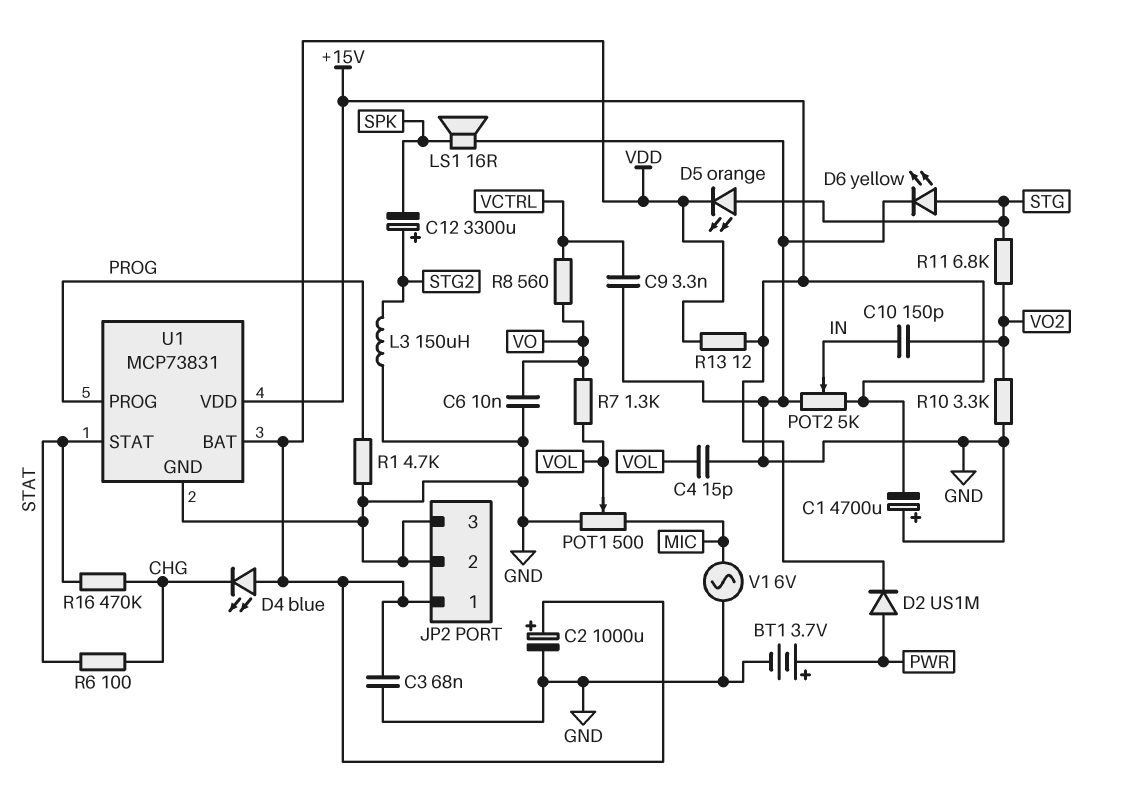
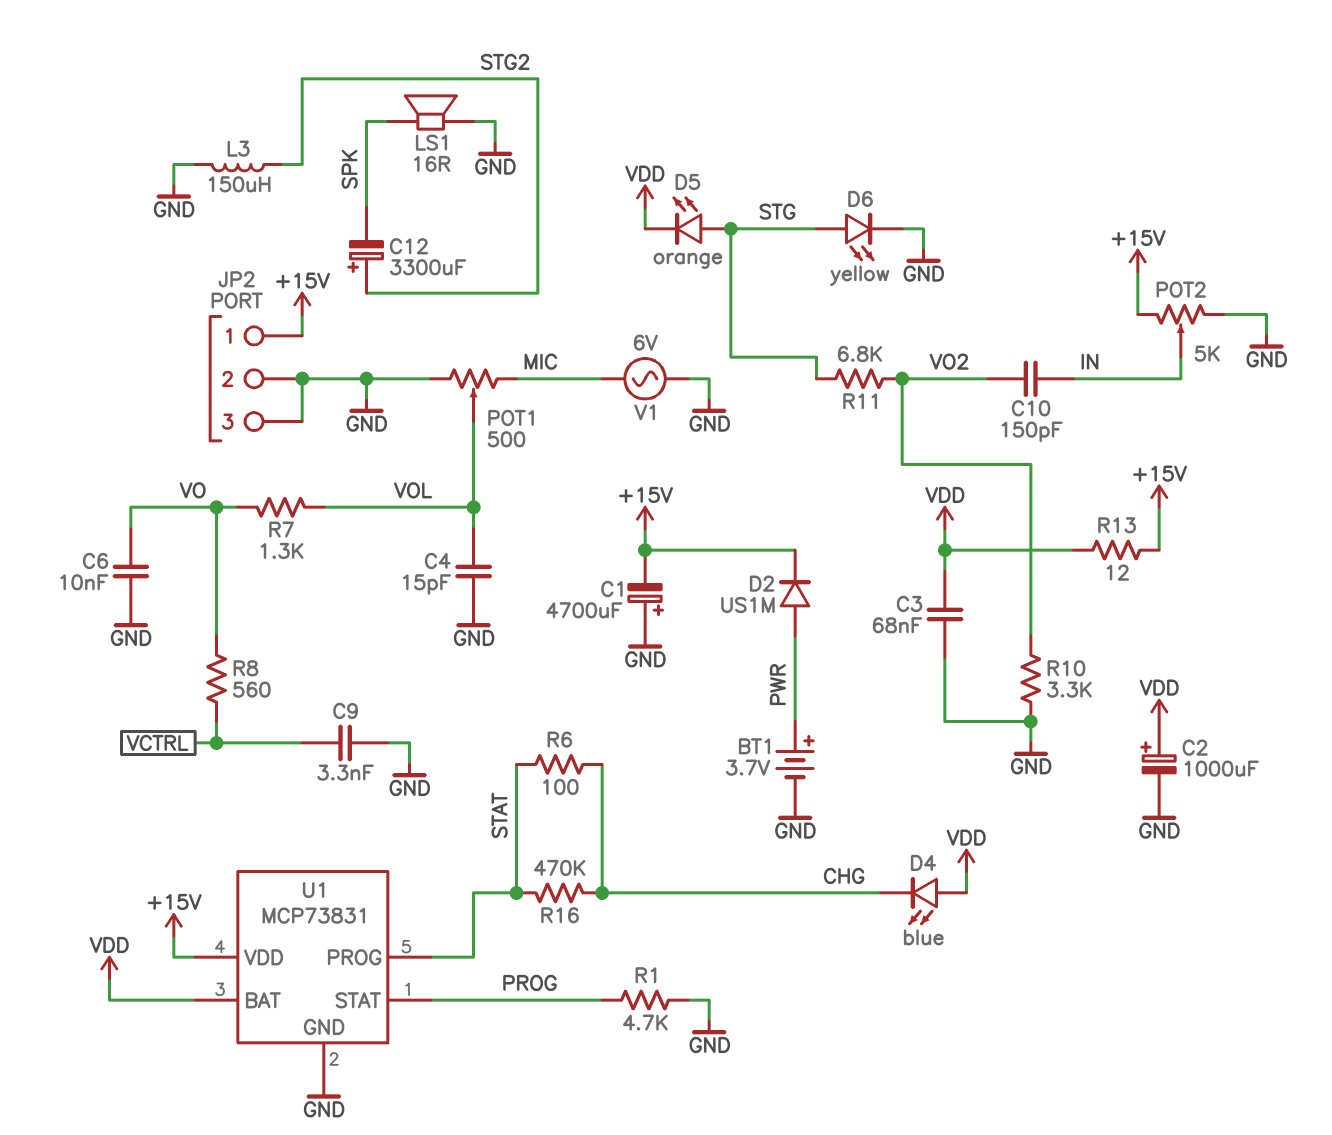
JP2 pin 1: VDD -> +15V
U1 pin PROG: PROG -> STAT
U1 pin STAT: STAT -> PROG

